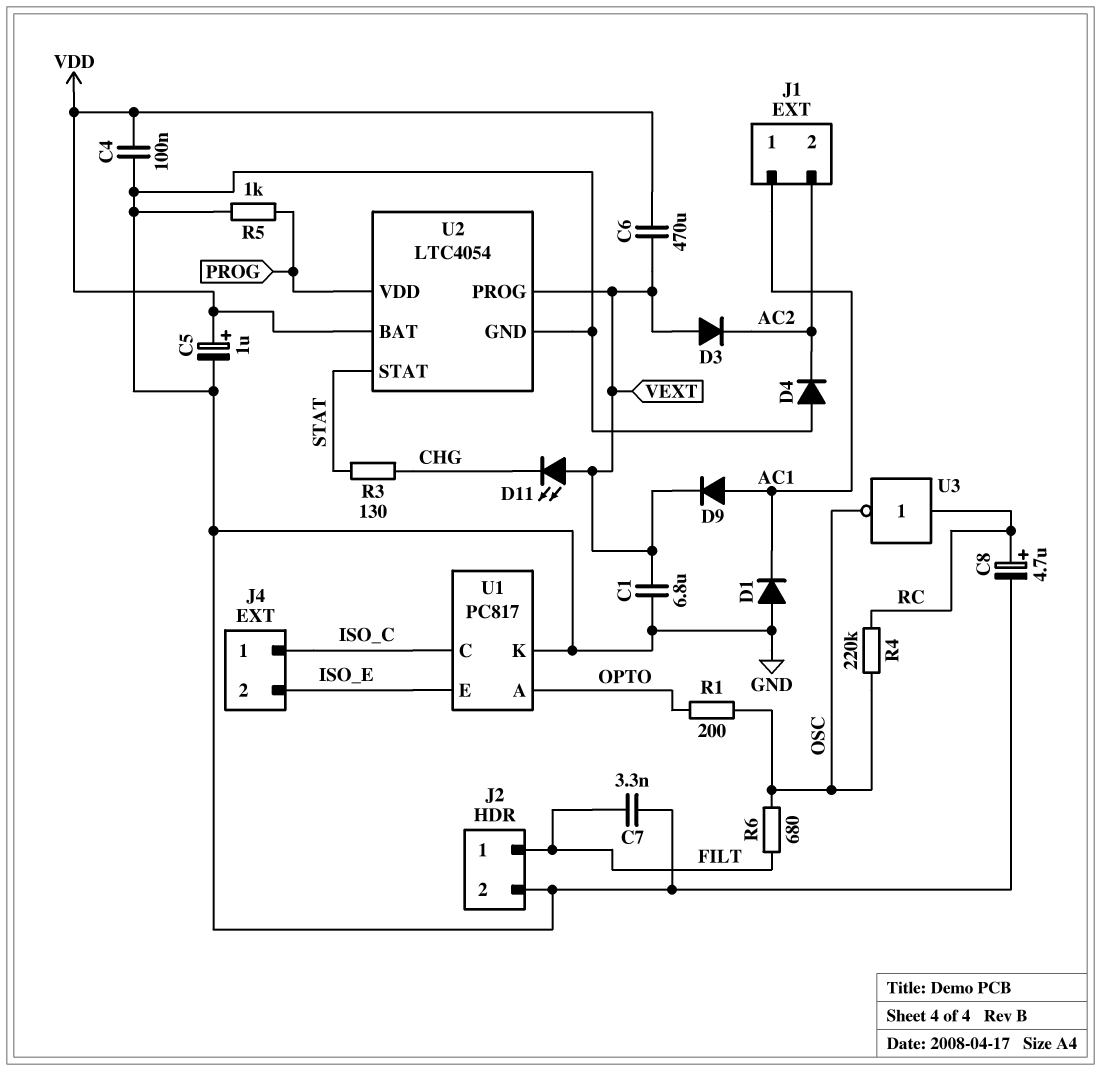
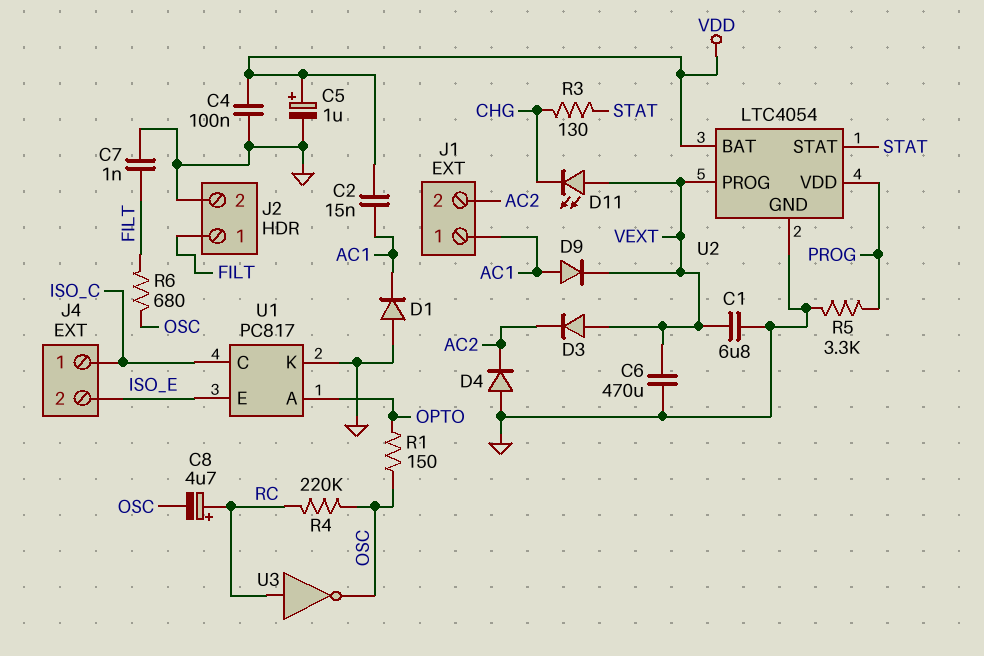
C2: none -> 15nF (AC1, VDD)
C6: 470uF (VDD, VEXT) -> 470uF (GND, VEXT)
C7: 3.3nF (FILT, GND) -> 1nF (FILT, GND)
C8: 4.7uF (plus RC, minus GND) -> 4.7uF (plus RC, minus OSC)
R1: 200 (OPTO, OSC) -> 150 (OPTO, OSC)
R5: 1k (GND, PROG) -> 3.3k (GND, PROG)

